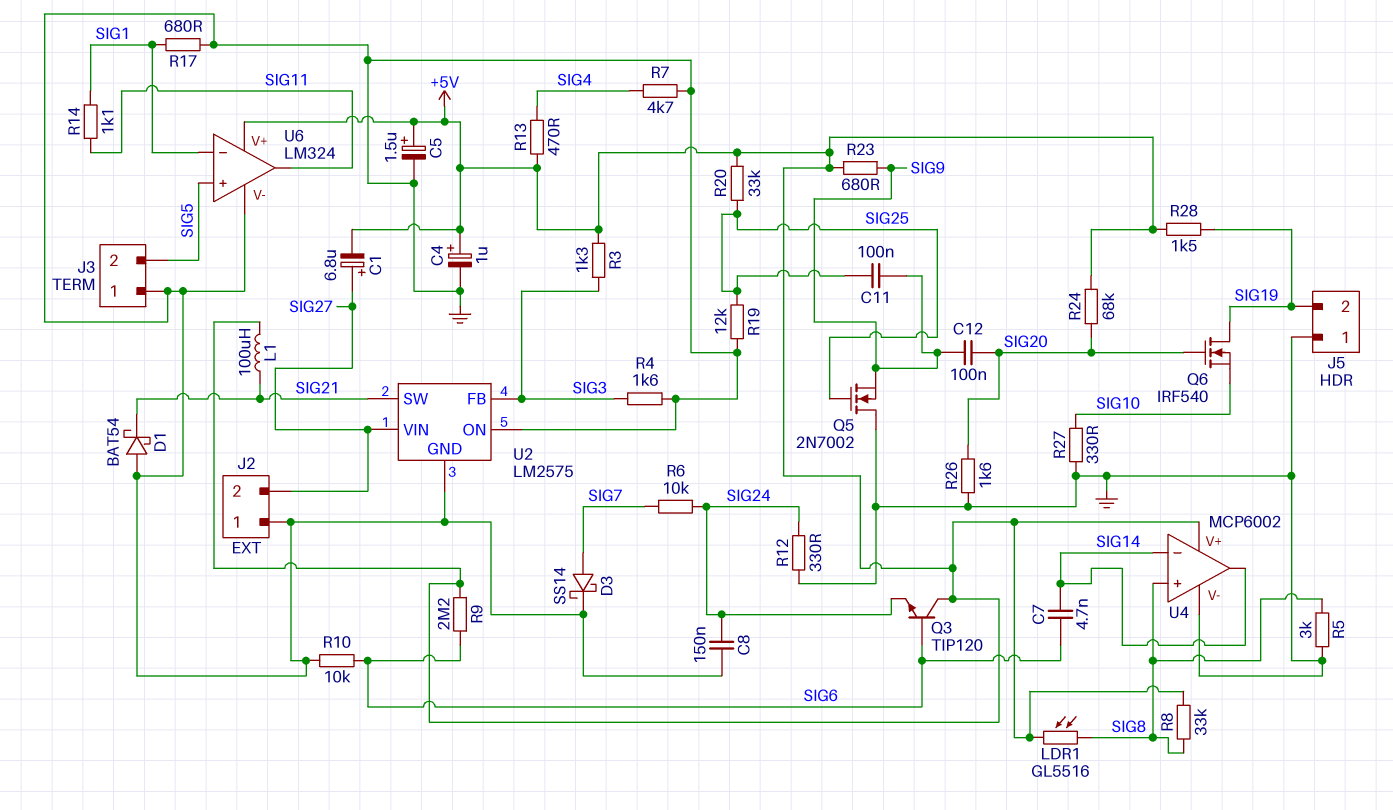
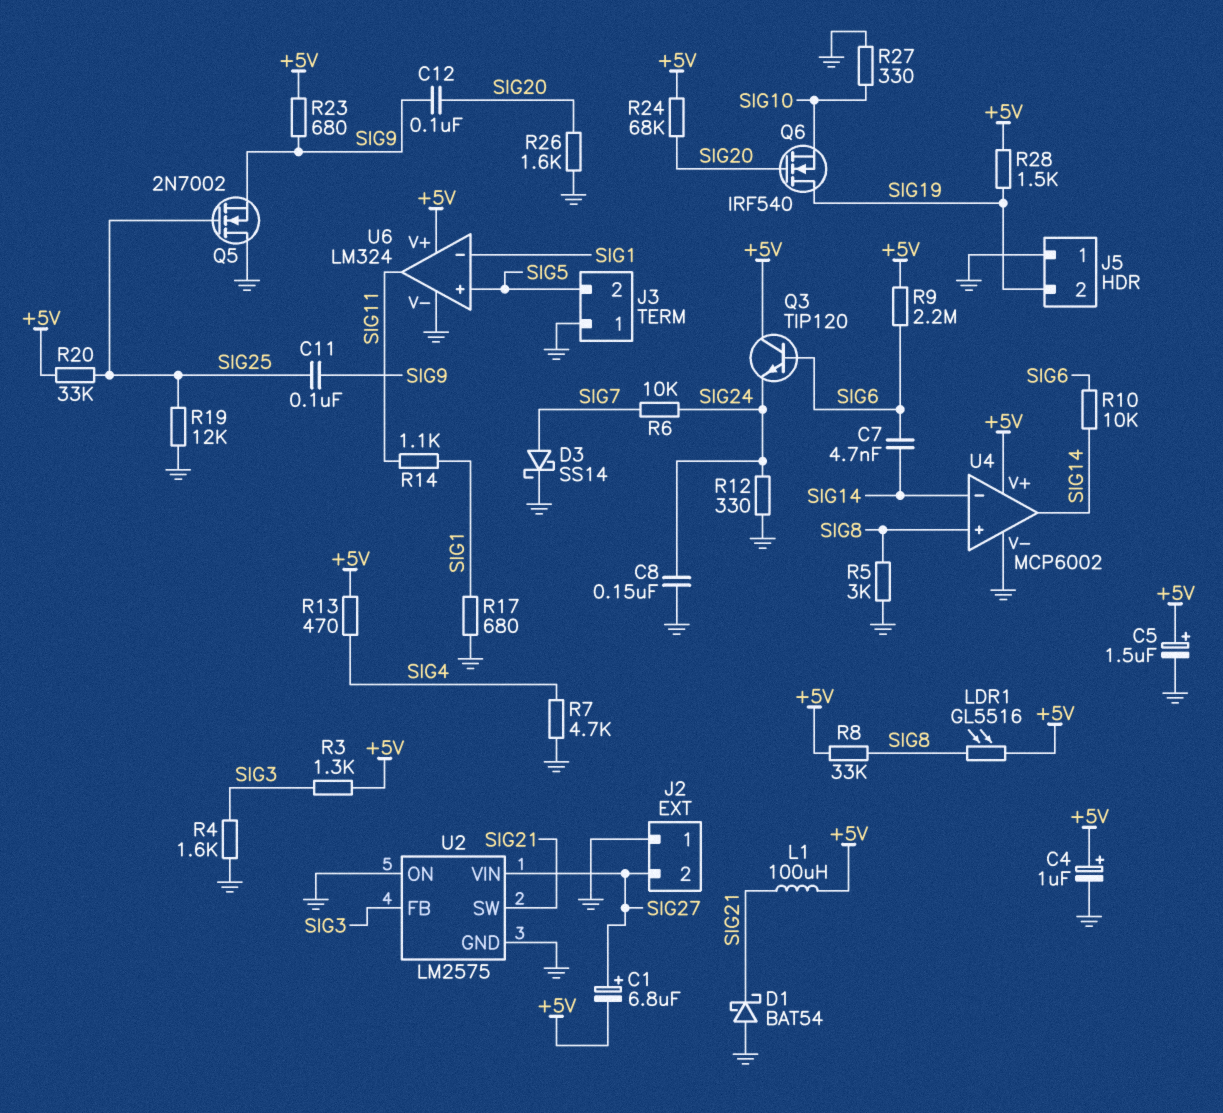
R10: 10k (GND, SIG6) -> 10k (SIG6, SIG14)

